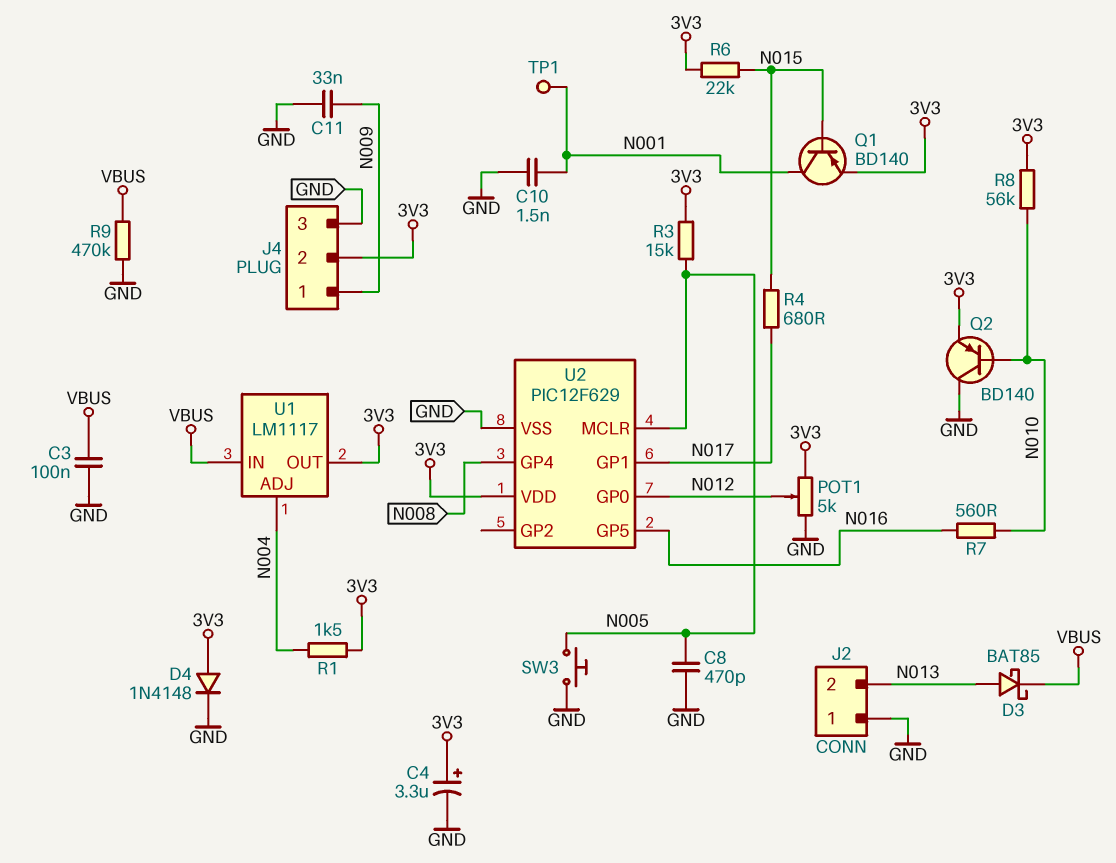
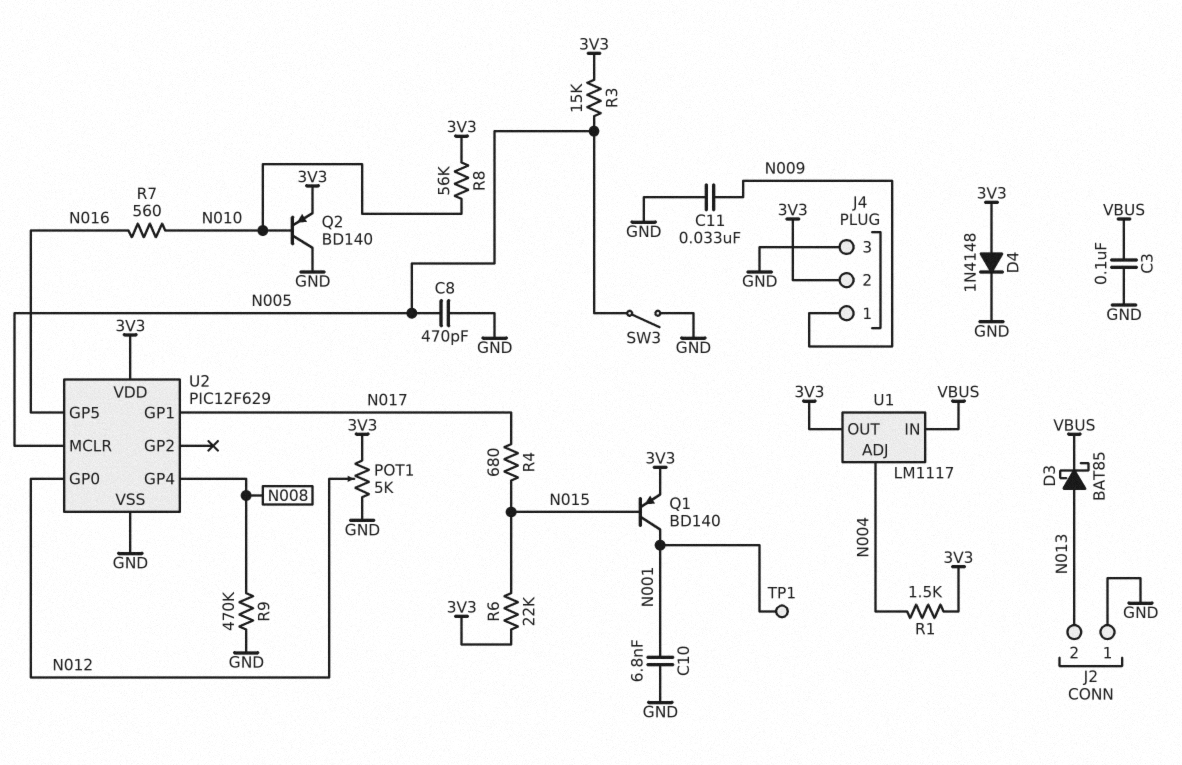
C4: 3.3uF (plus 3V3, minus GND) -> none
C10: 1.5nF (GND, N001) -> 6.8nF (GND, N001)
R9: 470k (GND, VBUS) -> 470k (GND, N008)
SW3: button (GND, N005) -> switch (GND, N005)

